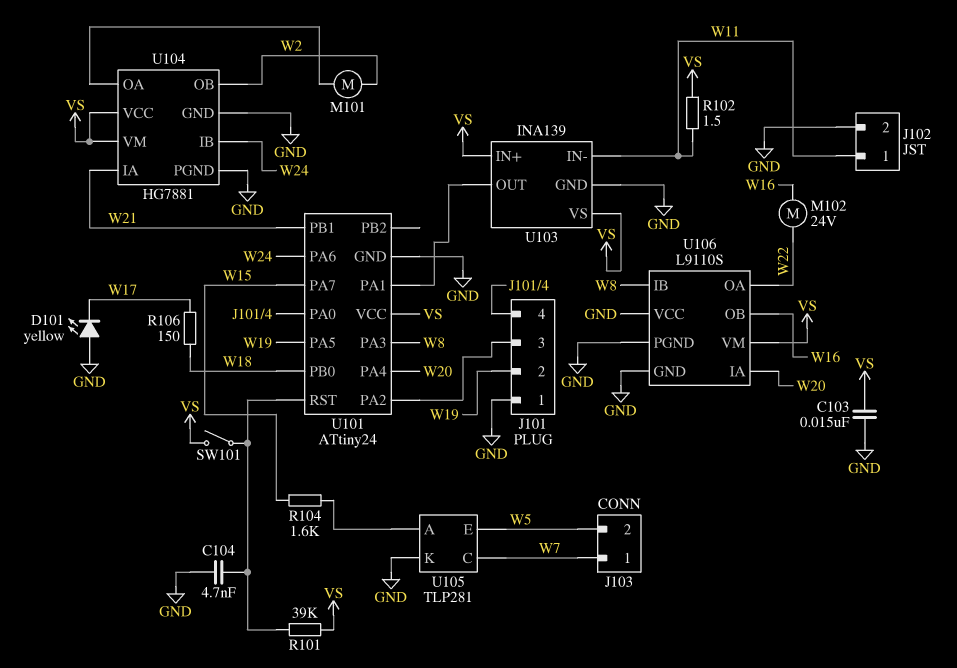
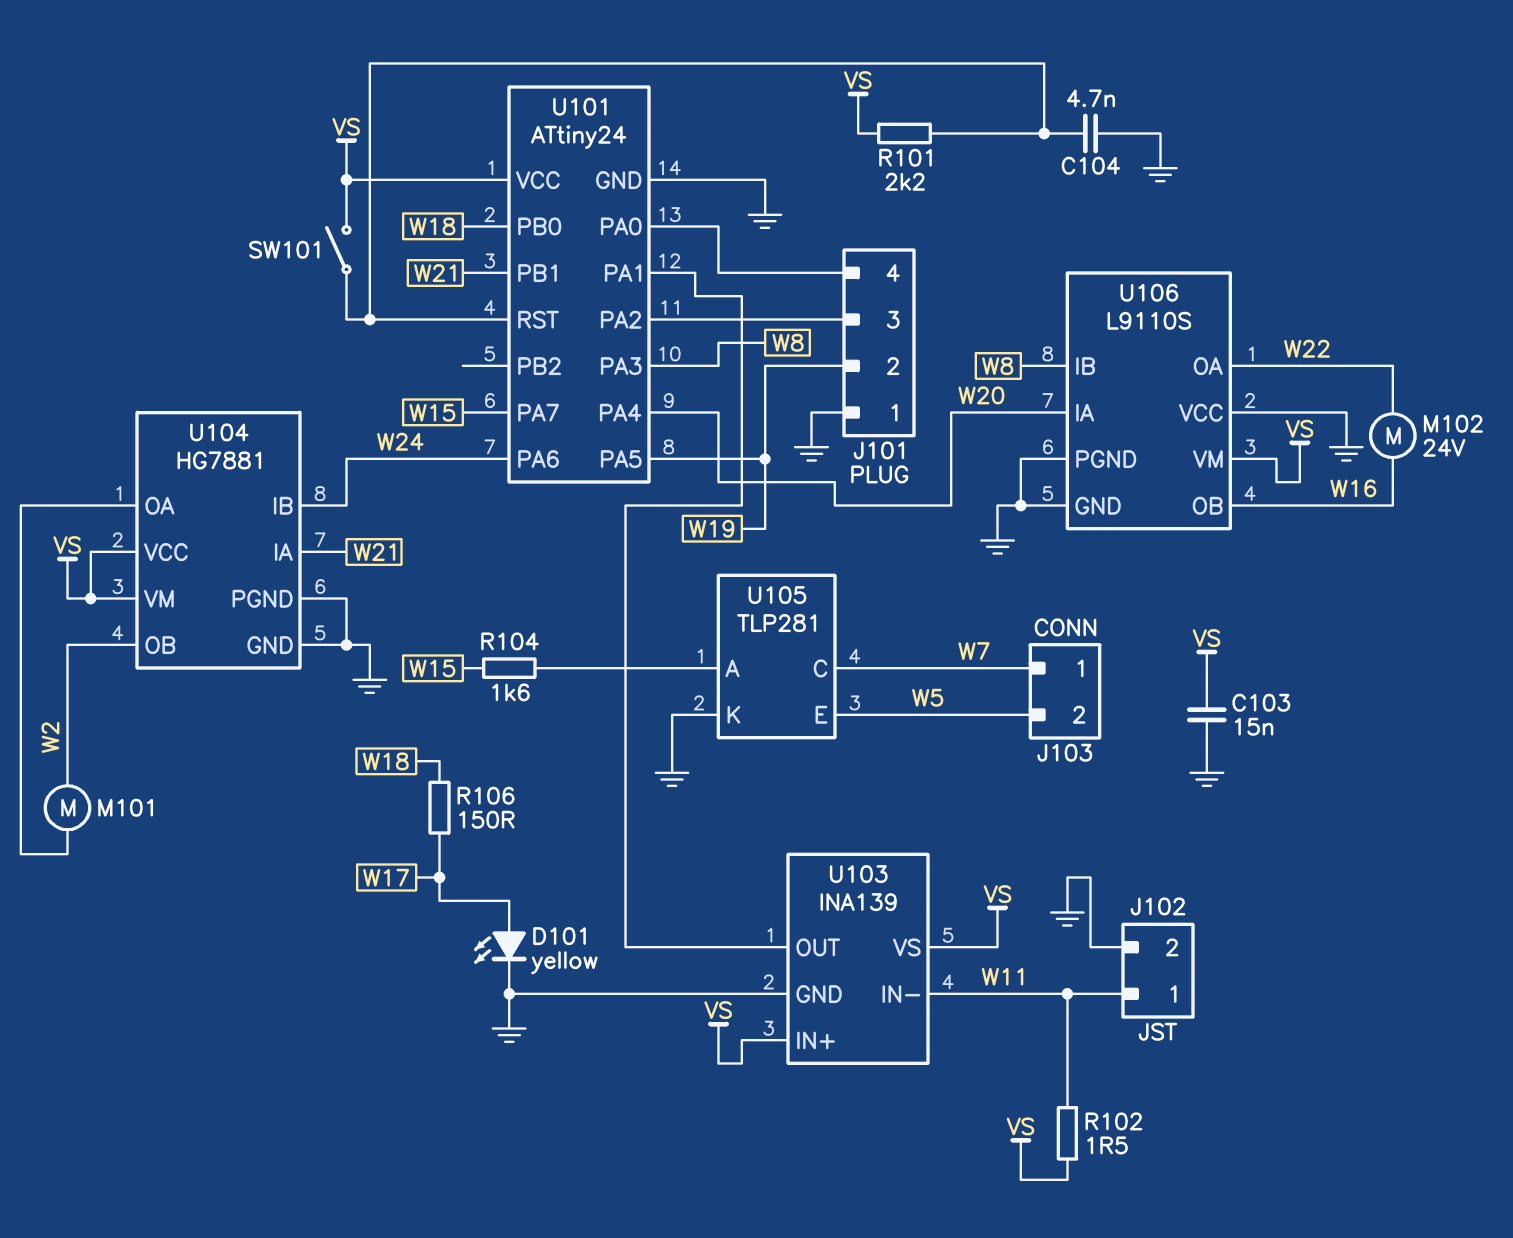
D101: LED yellow (A GND, K W17) -> LED yellow (A W17, K GND)
R101: 39k (U101/RST, VS) -> 2.2k (U101/RST, VS)

